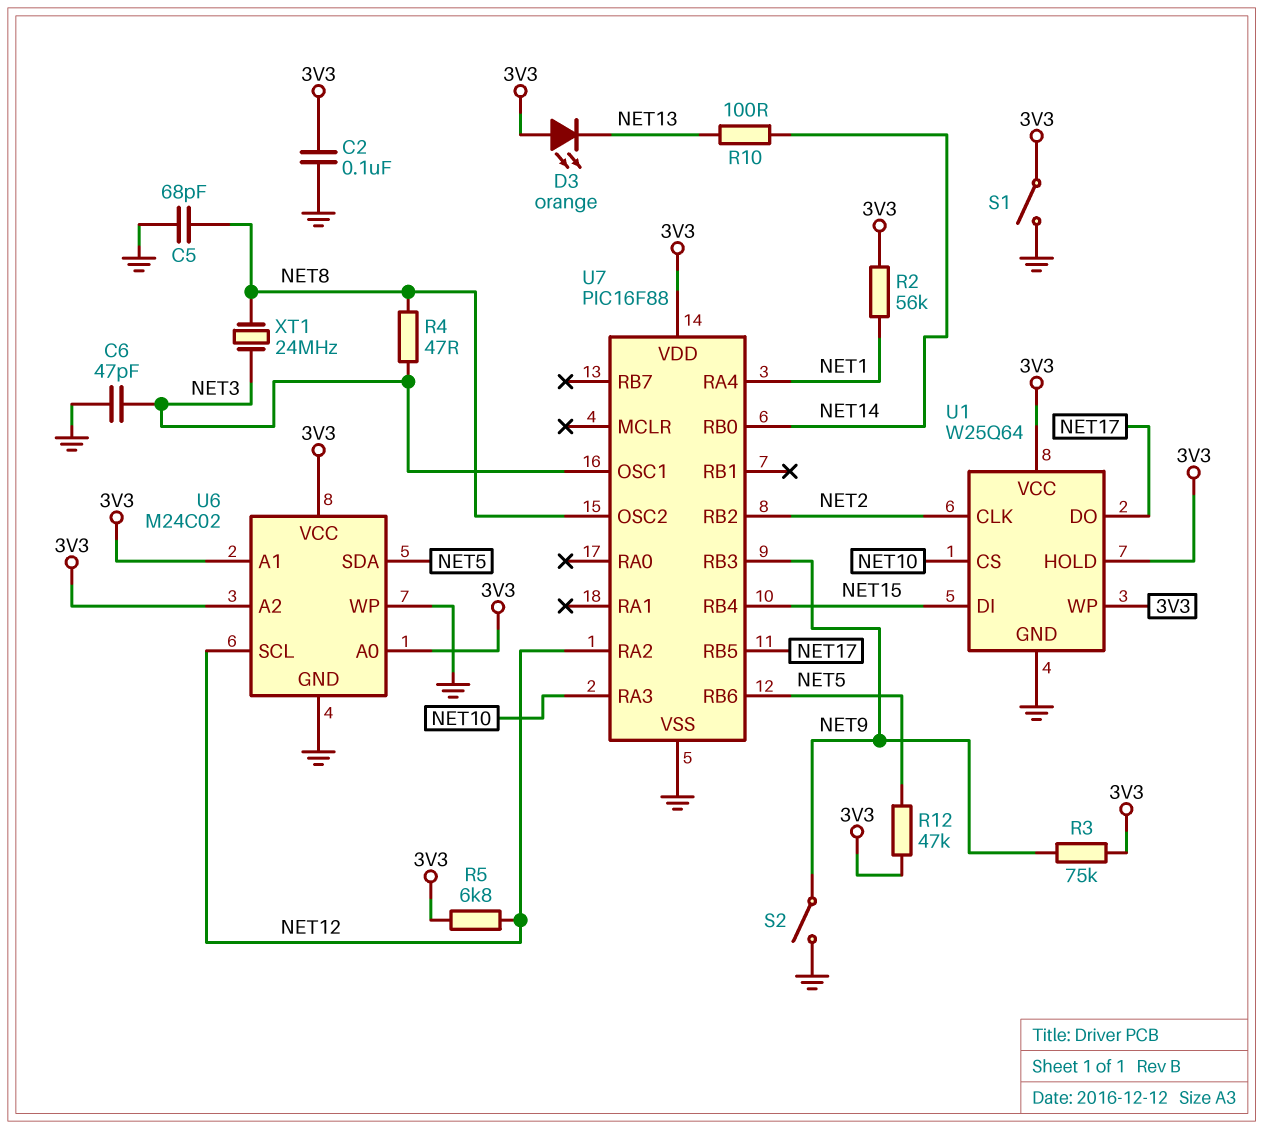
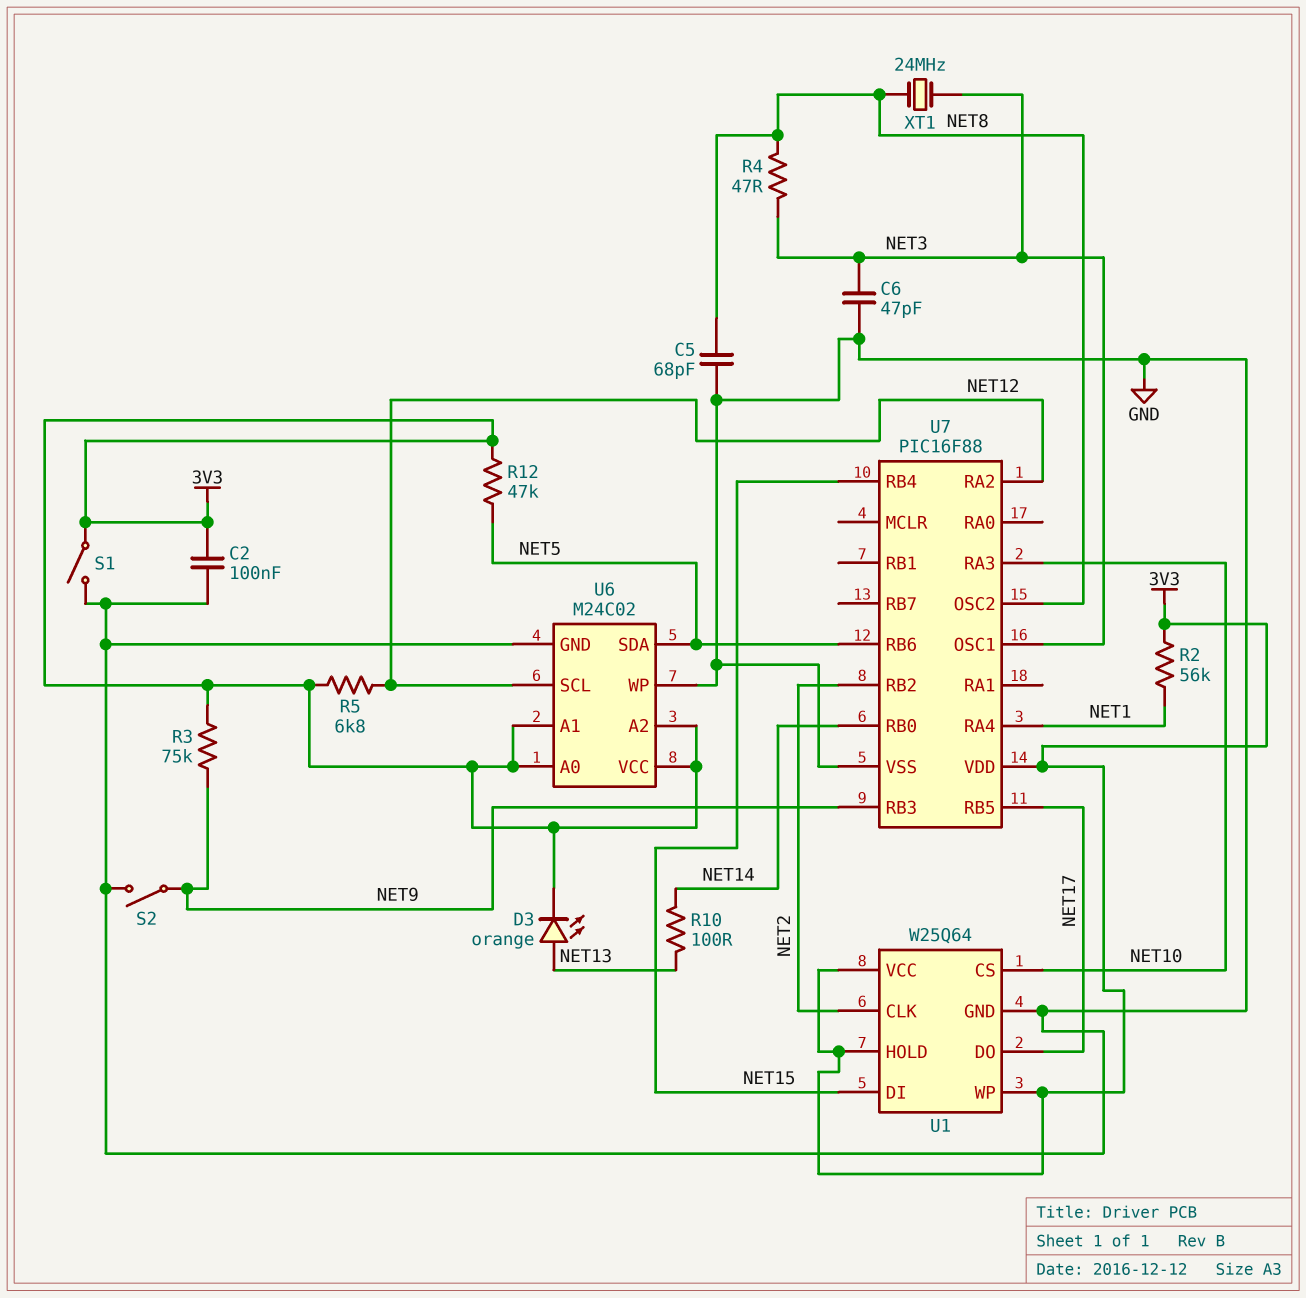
D3: LED orange (A 3V3, K NET13) -> LED orange (A NET13, K 3V3)

